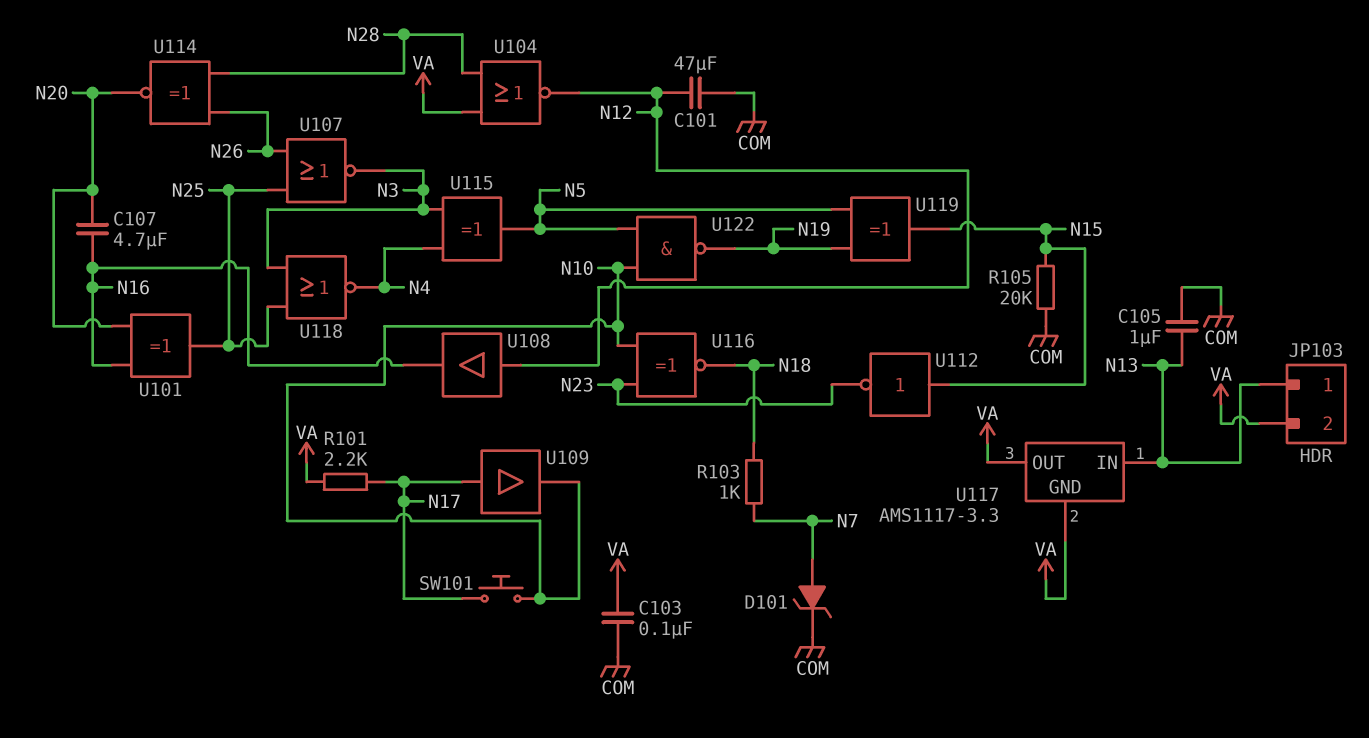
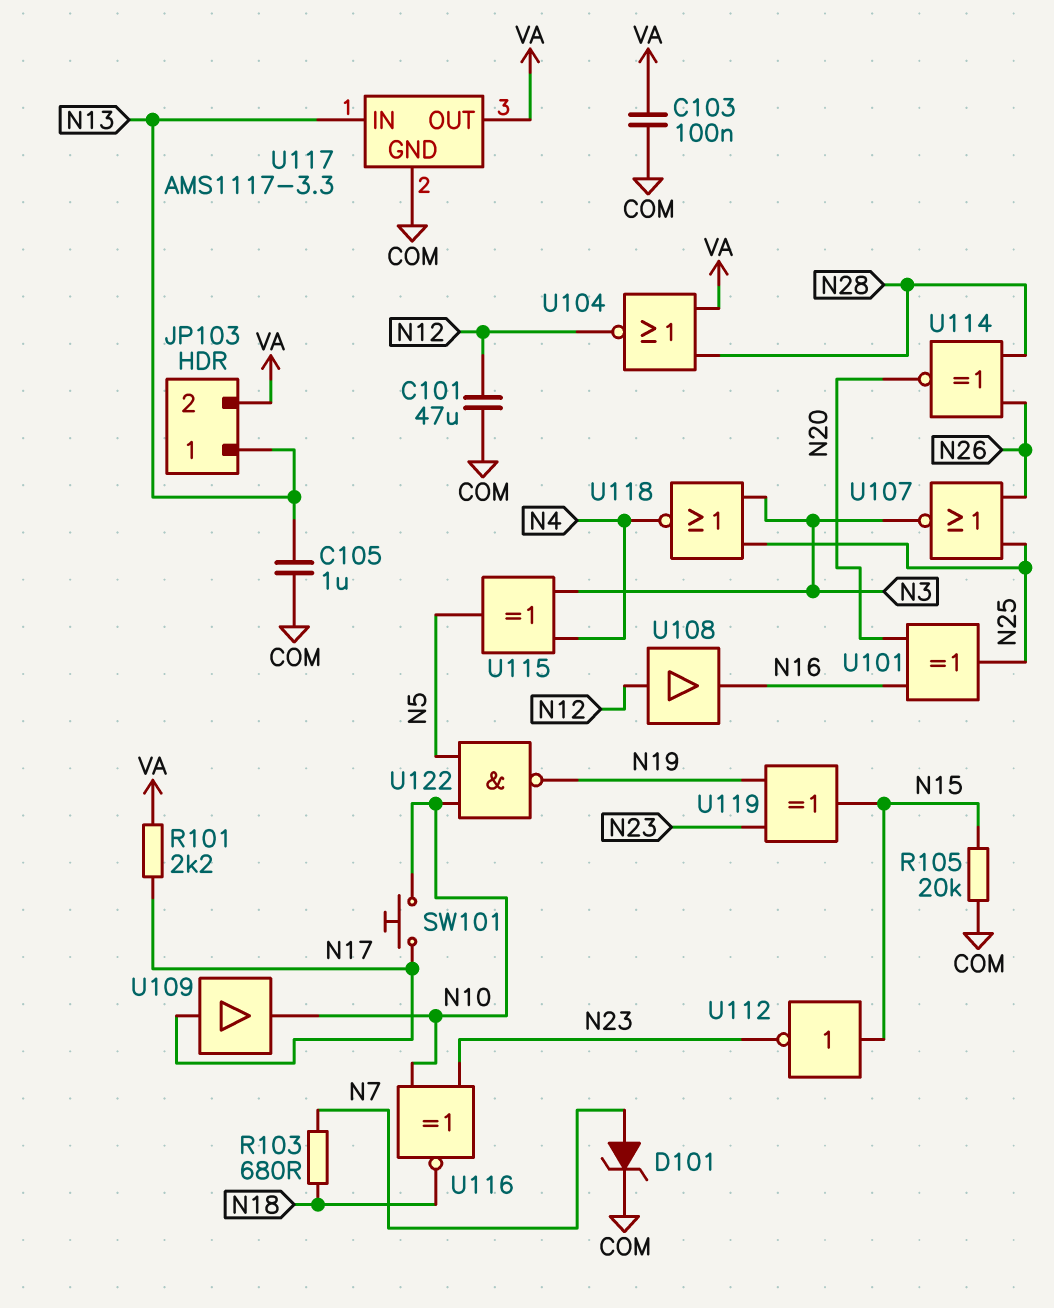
C107: 4.7uF (N16, N20) -> none
R103: 1k (N7, N18) -> 680 (N7, N18)
U117 pin GND: VA -> COM
U119: XOR (in N5, in N19, out N15) -> XOR (in N19, in N23, out N15)

